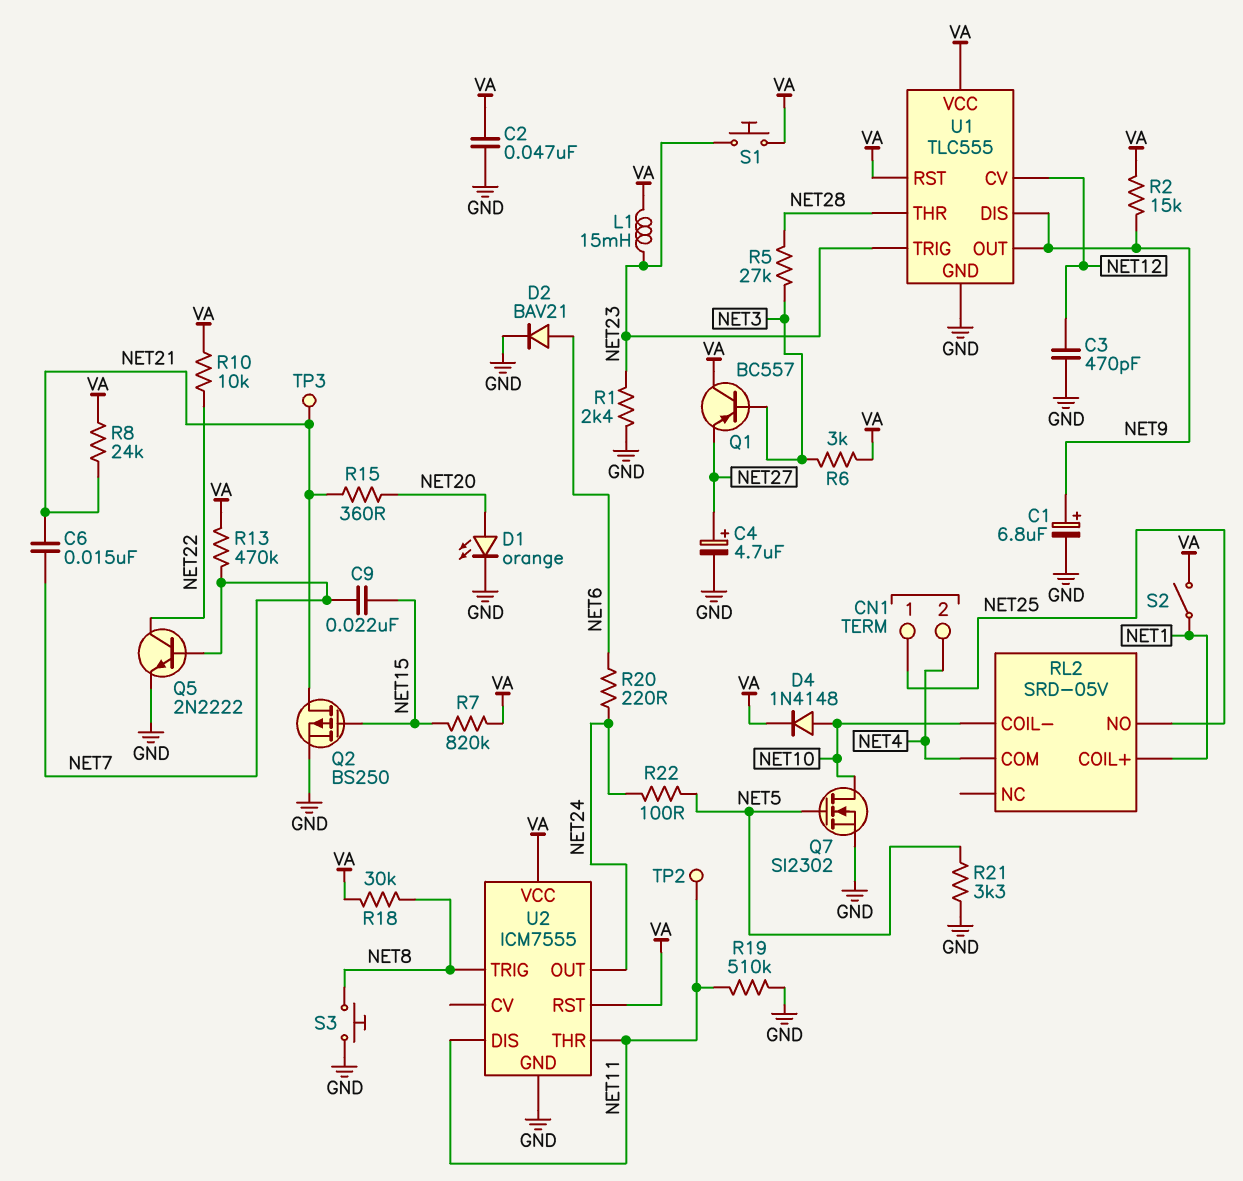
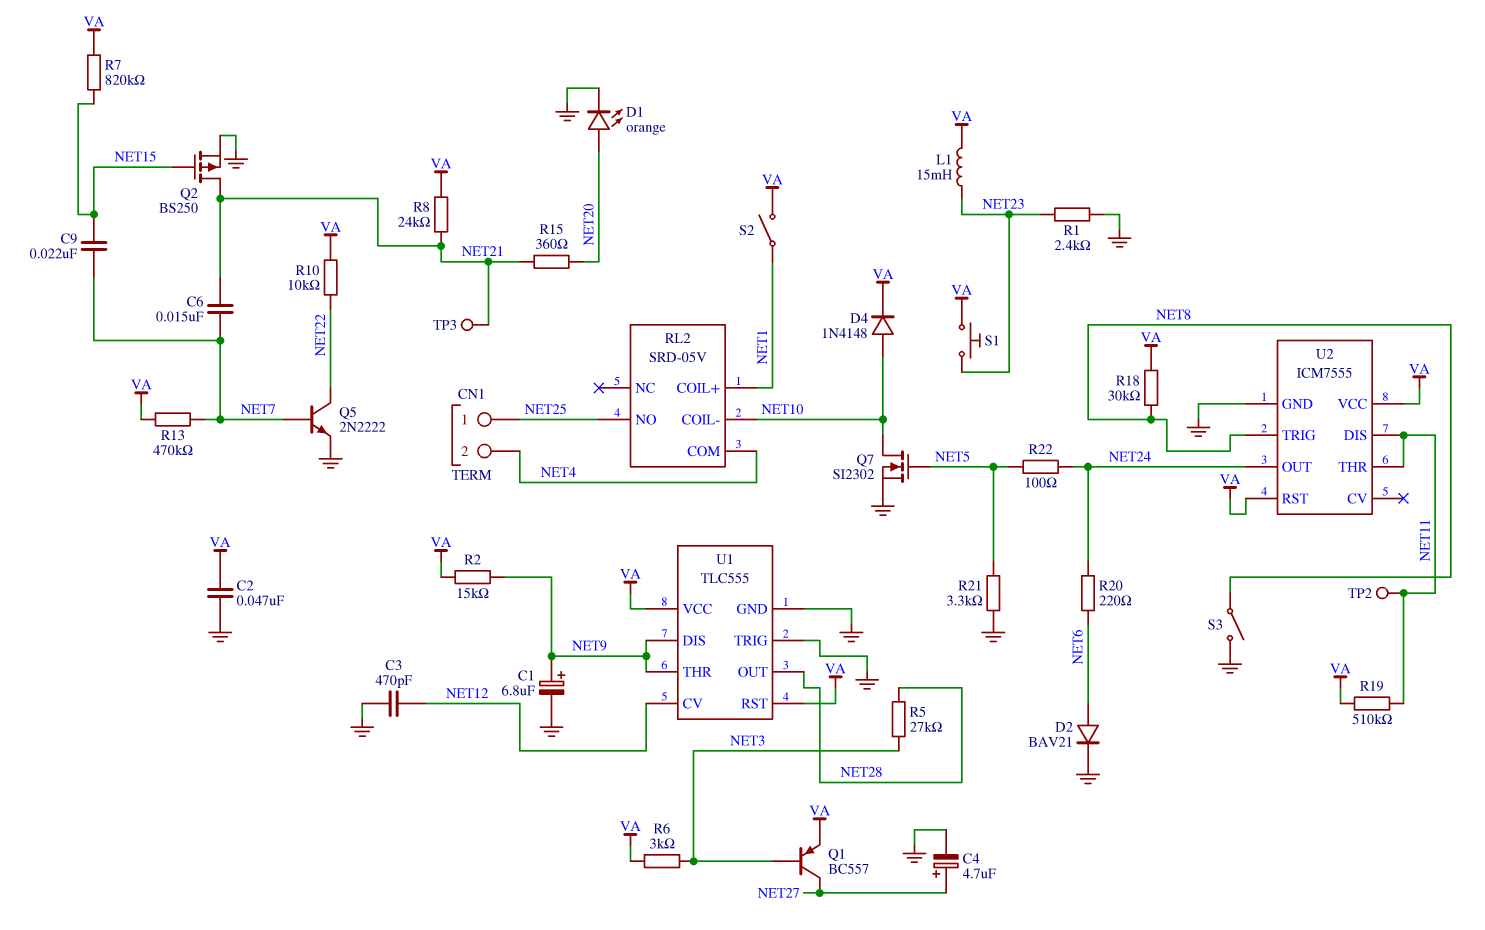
Q1: PNP BC557 (B NET3, C VA, E NET27) -> PNP BC557 (B NET3, C NET27, E VA)
R19: 510k (GND, NET11) -> 510k (NET11, VA)
S3: button (GND, NET8) -> switch (GND, NET8)
U1 pin OUT: NET9 -> NET28
U1 pin THR: NET28 -> NET9
U1 pin TRIG: NET23 -> GND

